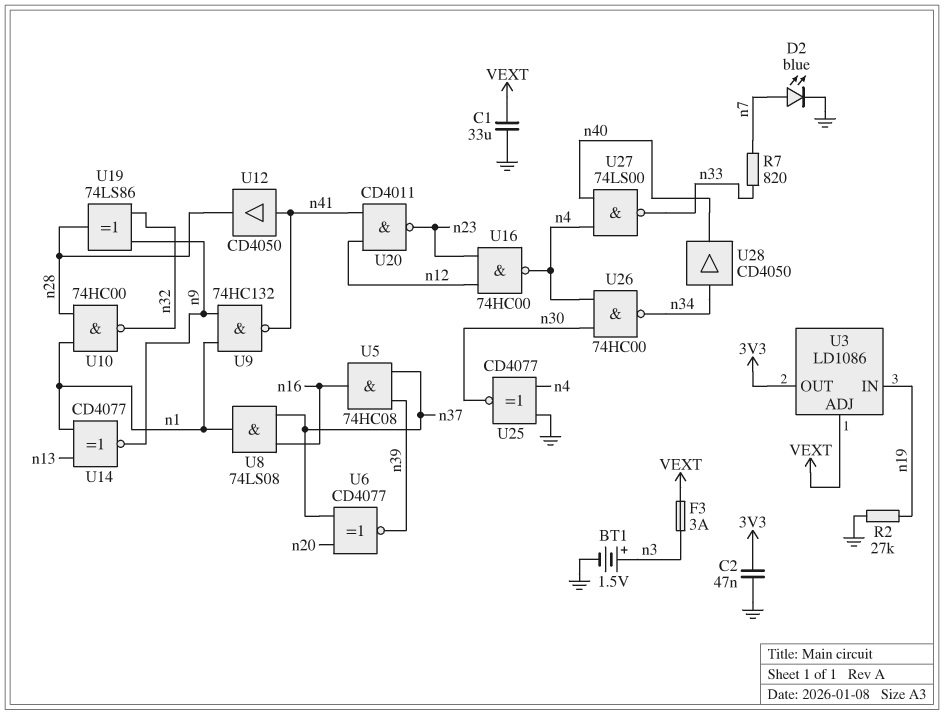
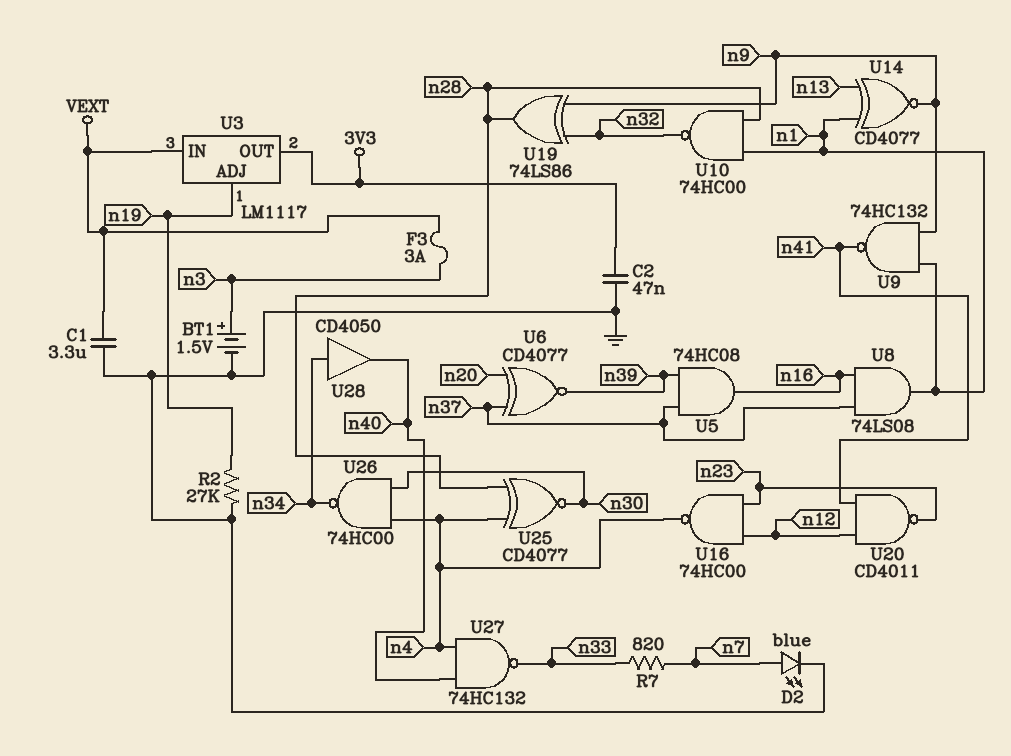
C1: 33uF (GND, VEXT) -> 3.3uF (GND, VEXT)
U3: LD1086 -> LM1117
U3 pin ADJ: VEXT -> n19
U3 pin IN: n19 -> VEXT
U12: buffer CD4050 (in n41, out n28) -> none
U25: XNOR CD4077 (in GND, in n4, out n30) -> XNOR CD4077 (in n4, in n28, out n30)
U27: NAND 74LS00 (in n4, in n40, out n33) -> NAND 74HC132 (in n4, in n40, out n33)

